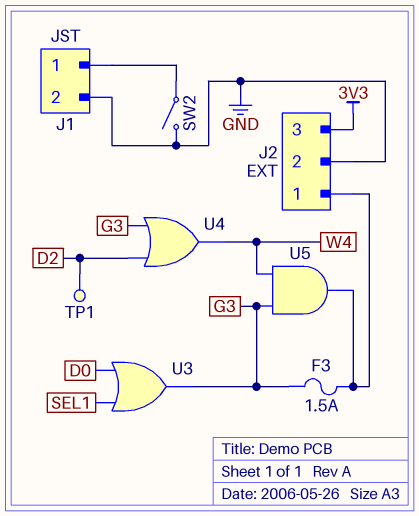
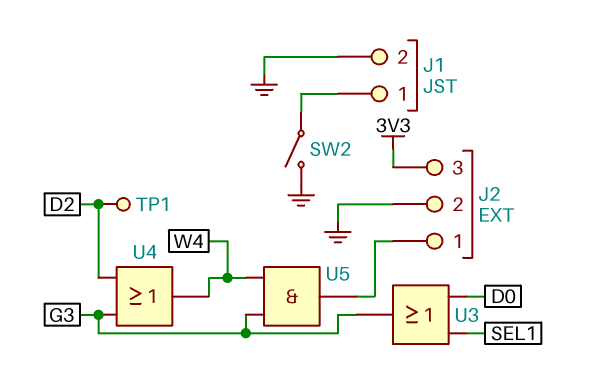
F3: 1.5A (G3, J2/1) -> none

